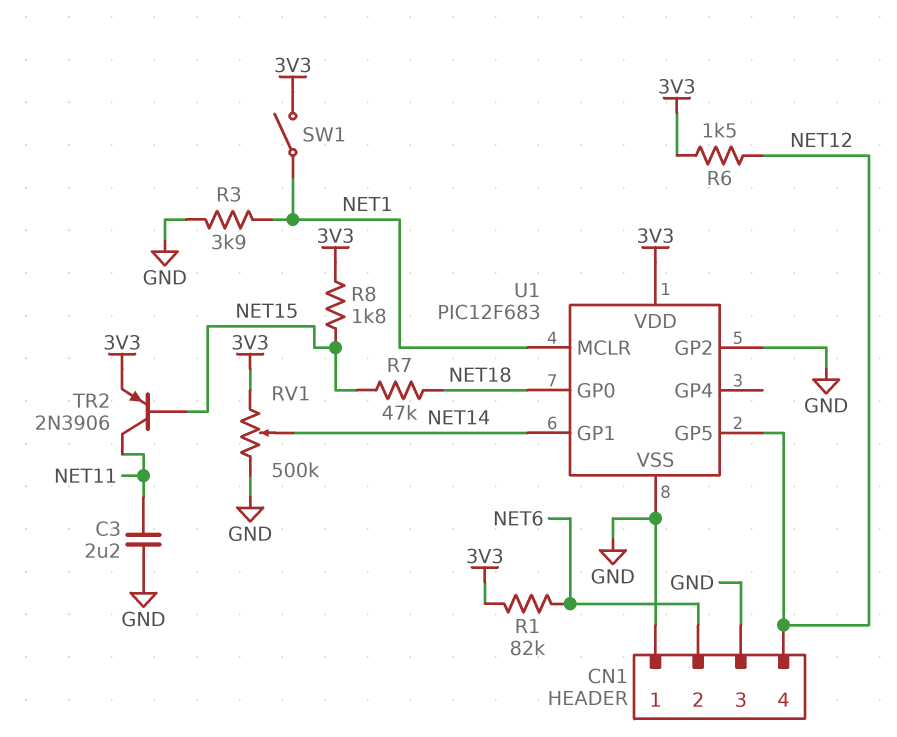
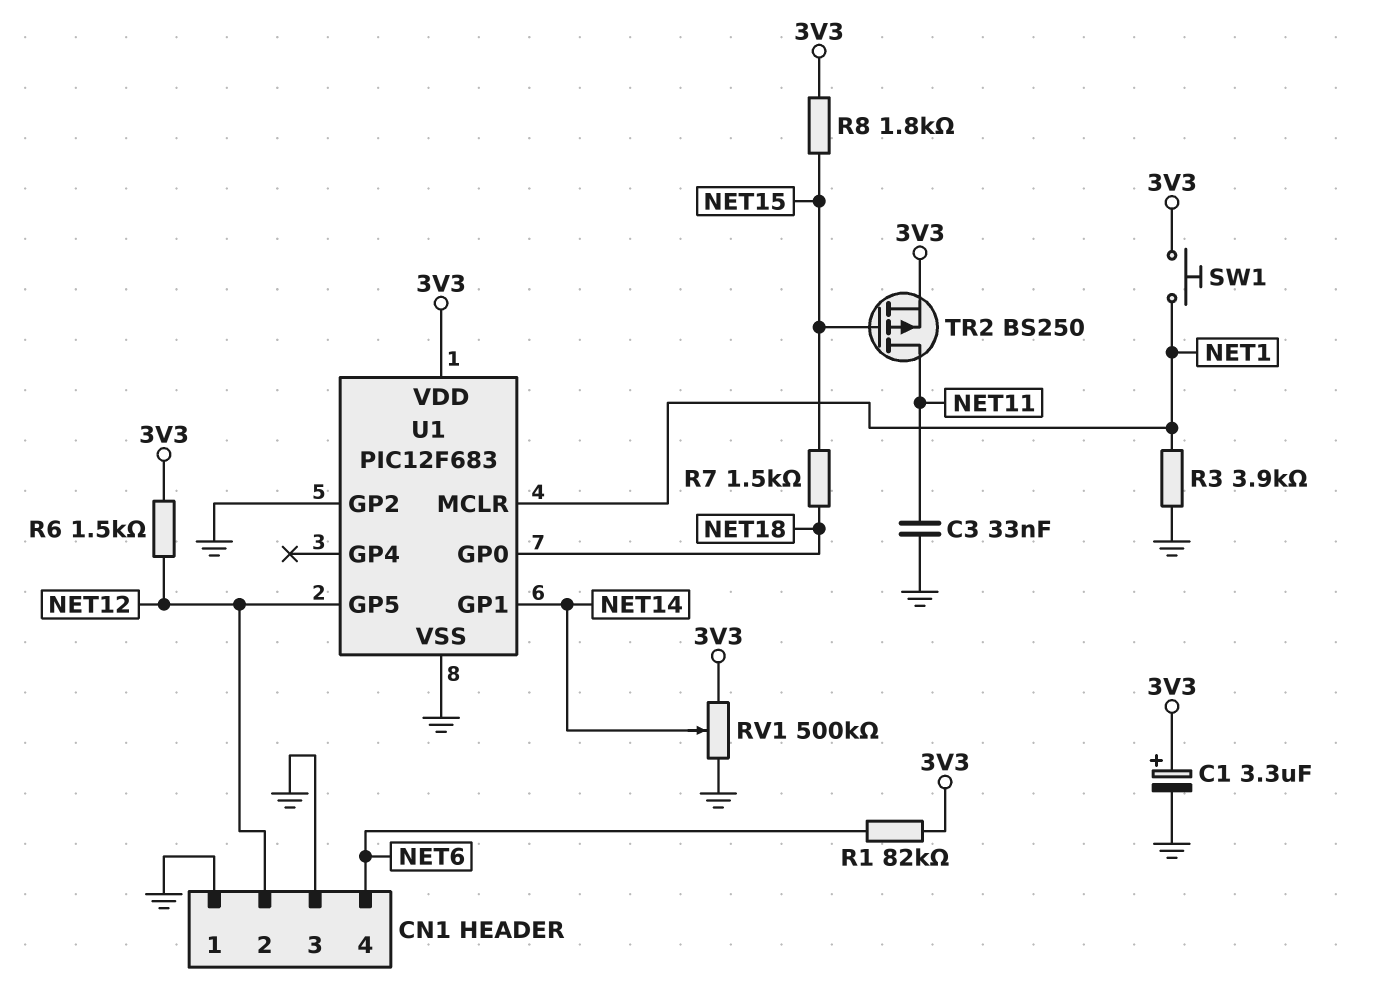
C1: none -> 3.3uF (plus 3V3, minus GND)
C3: 2.2uF (GND, NET11) -> 33nF (GND, NET11)
CN1 pin 2: NET6 -> NET12
CN1 pin 4: NET12 -> NET6
R7: 47k (NET15, NET18) -> 1.5k (NET15, NET18)
SW1: switch (3V3, NET1) -> button (3V3, NET1)
TR2: PNP 2N3906 (B NET15, C NET11, E 3V3) -> PMOS BS250 (G NET15, D NET11, S 3V3)

